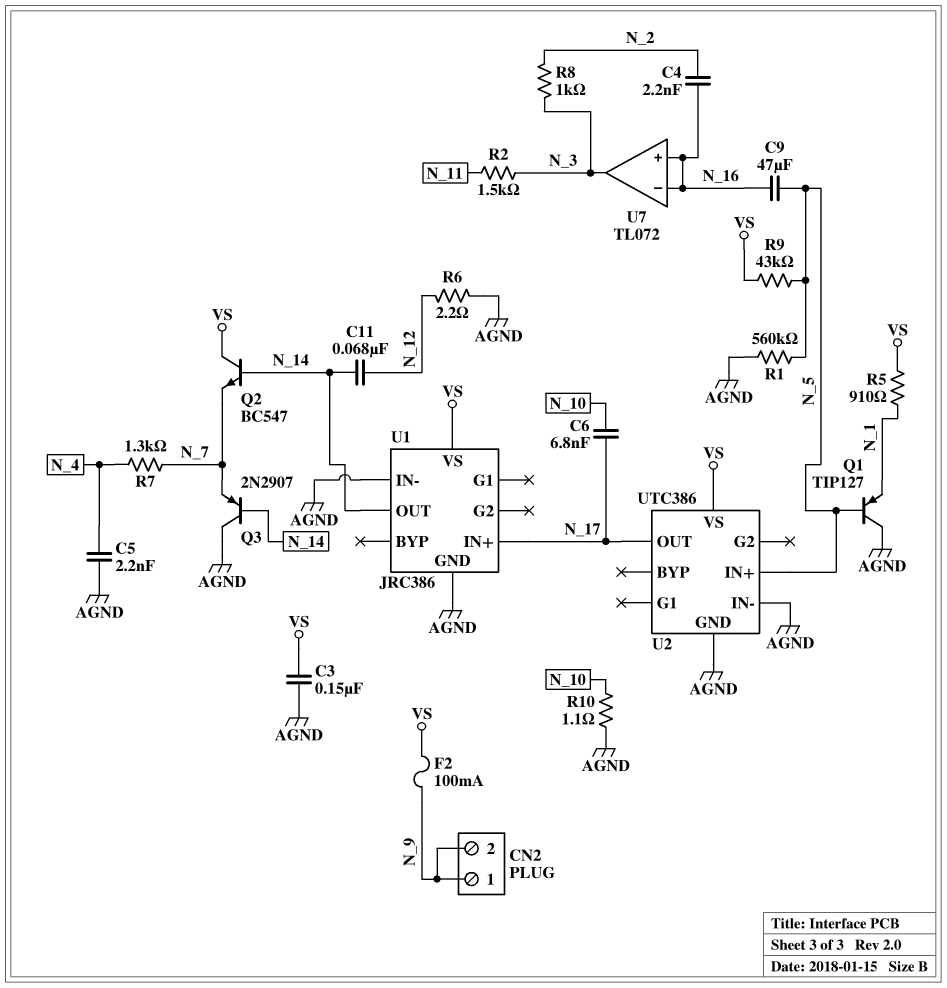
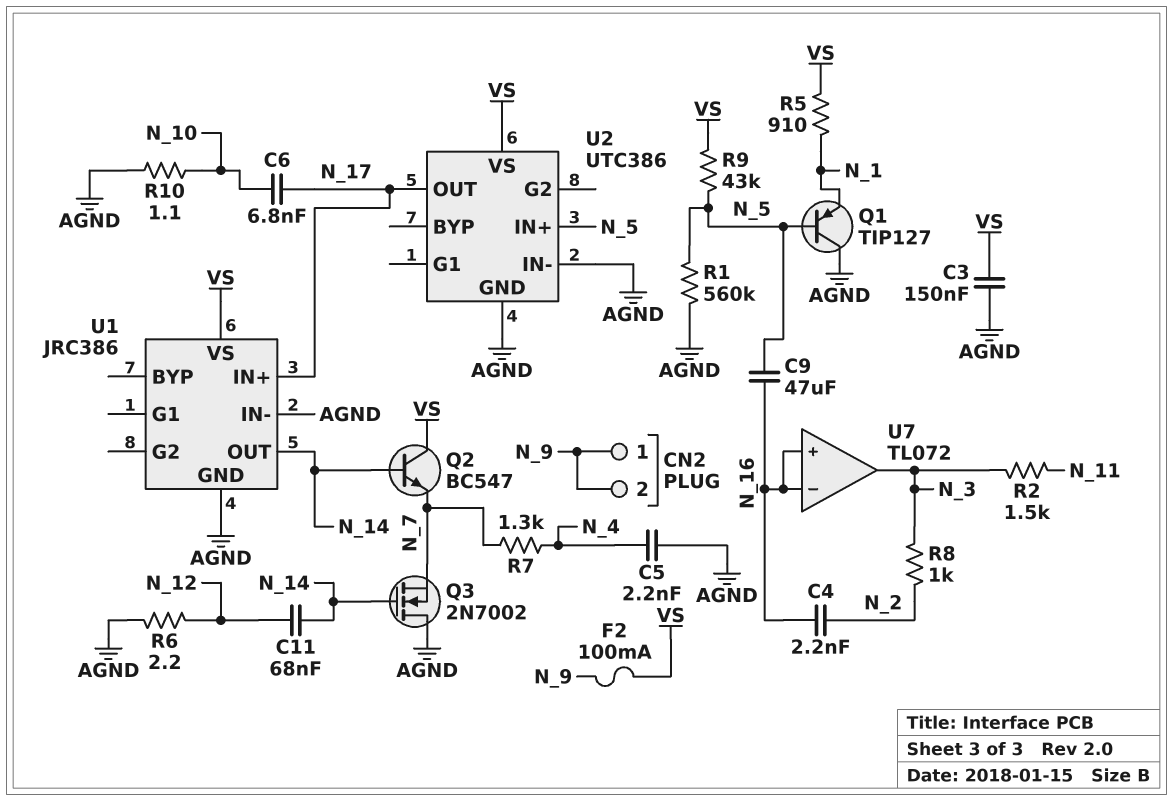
Q3: PNP 2N2907 (B N_14, C AGND, E N_7) -> NMOS 2N7002 (G N_14, D AGND, S N_7)

